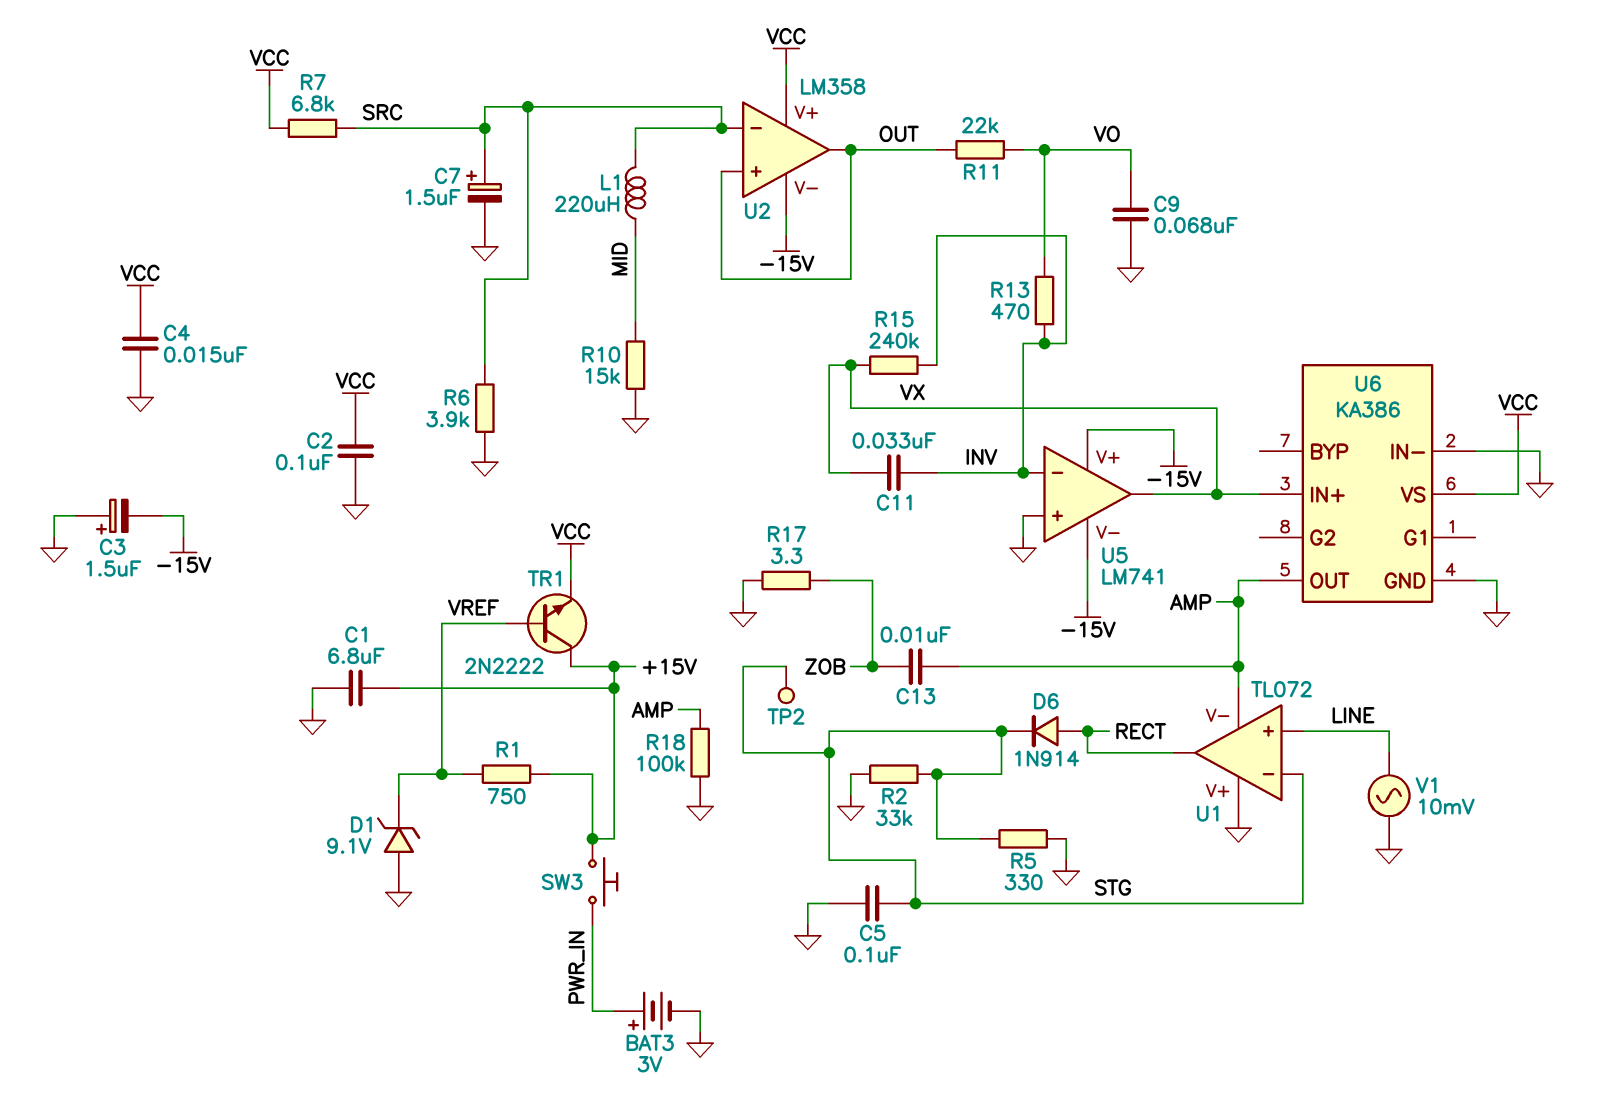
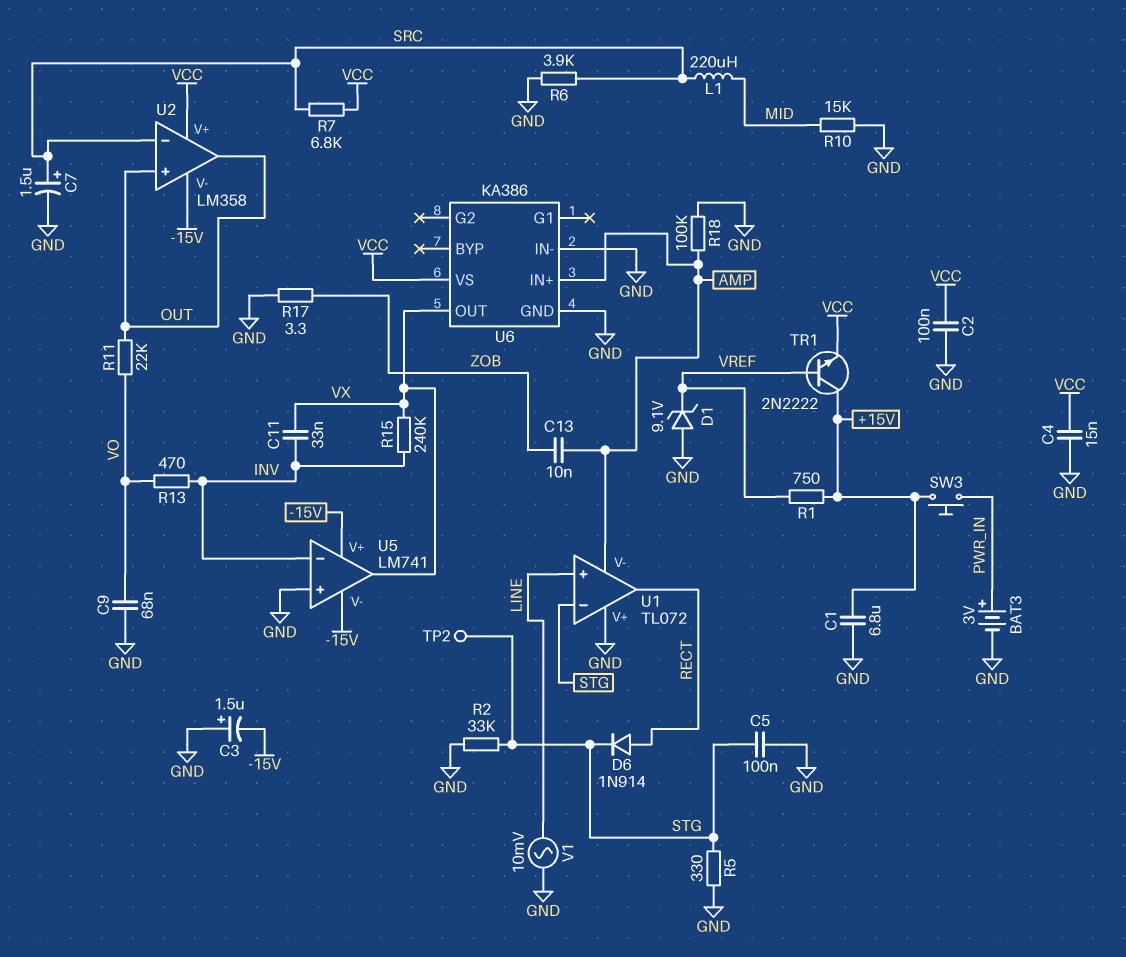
U6 pin IN+: VX -> AMP
U6 pin OUT: AMP -> VX

